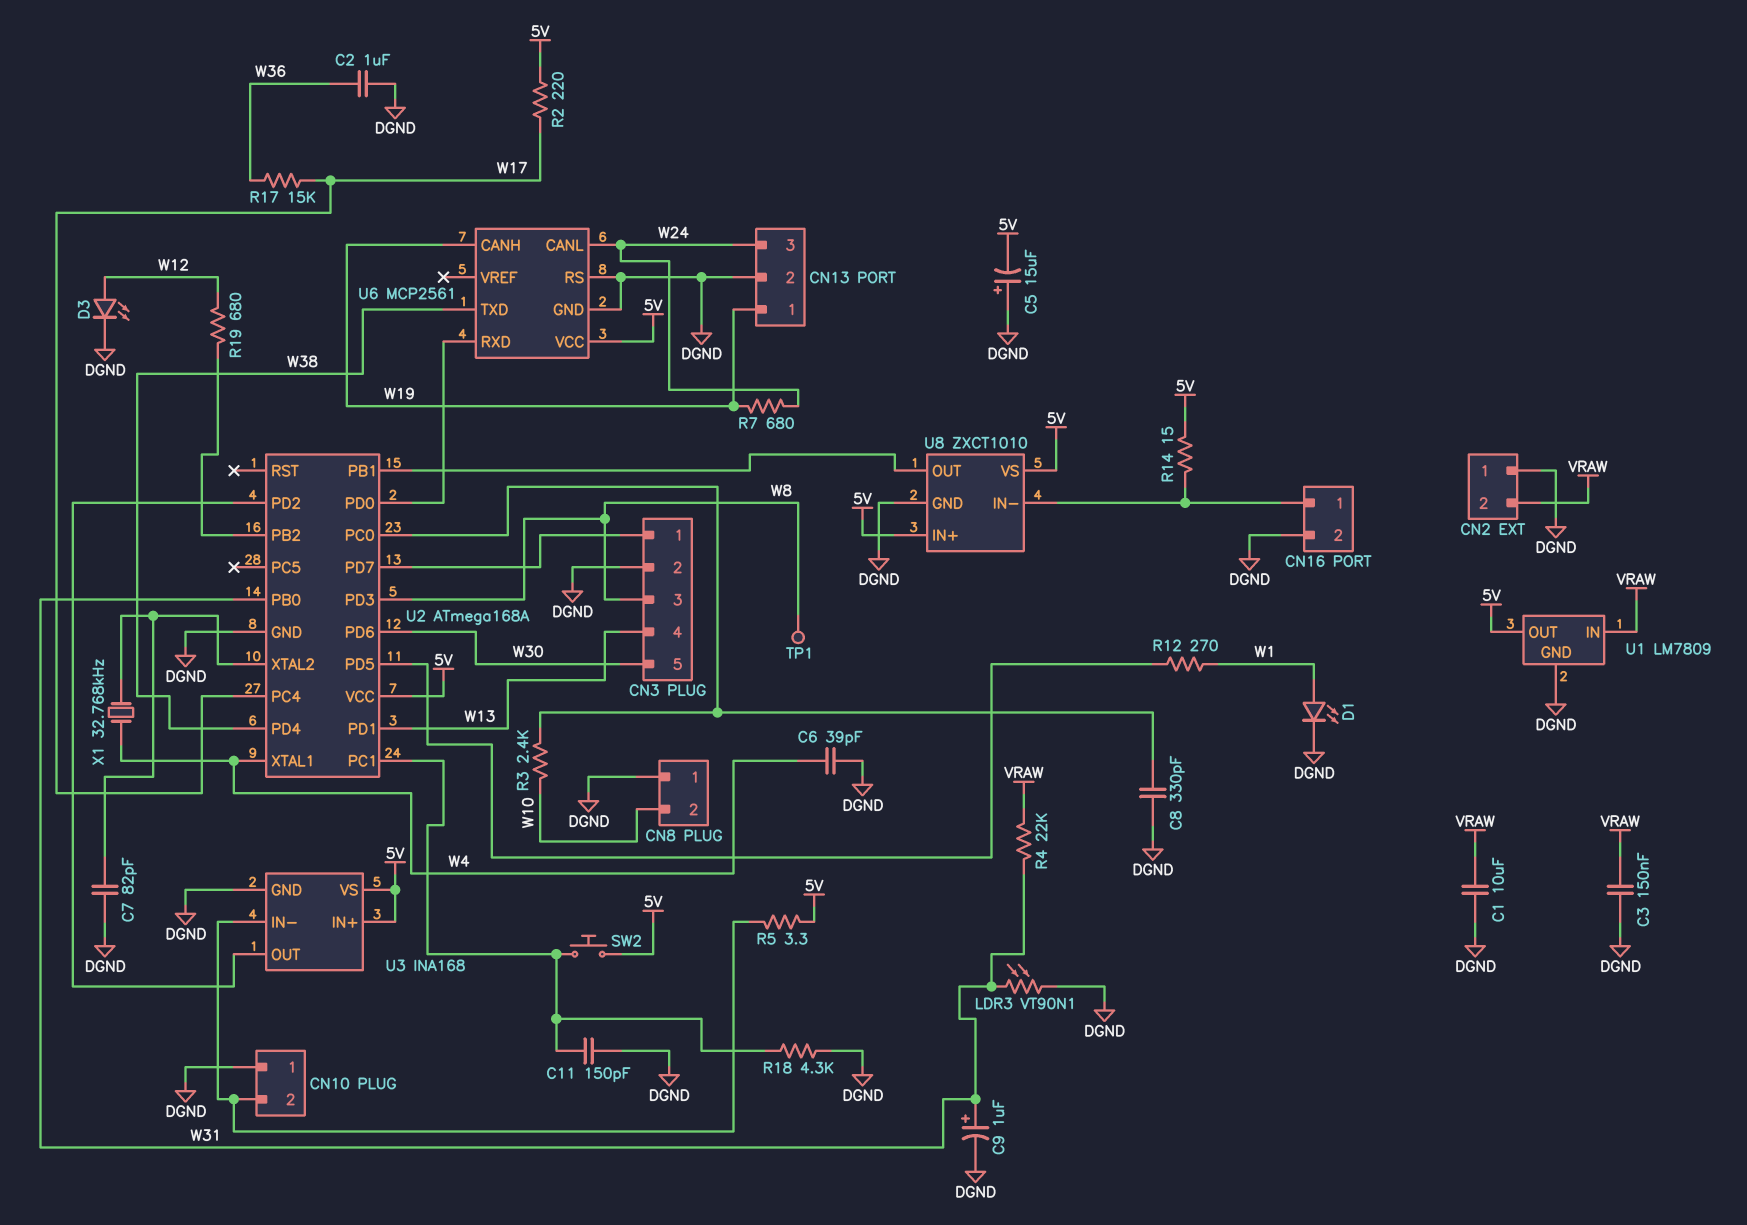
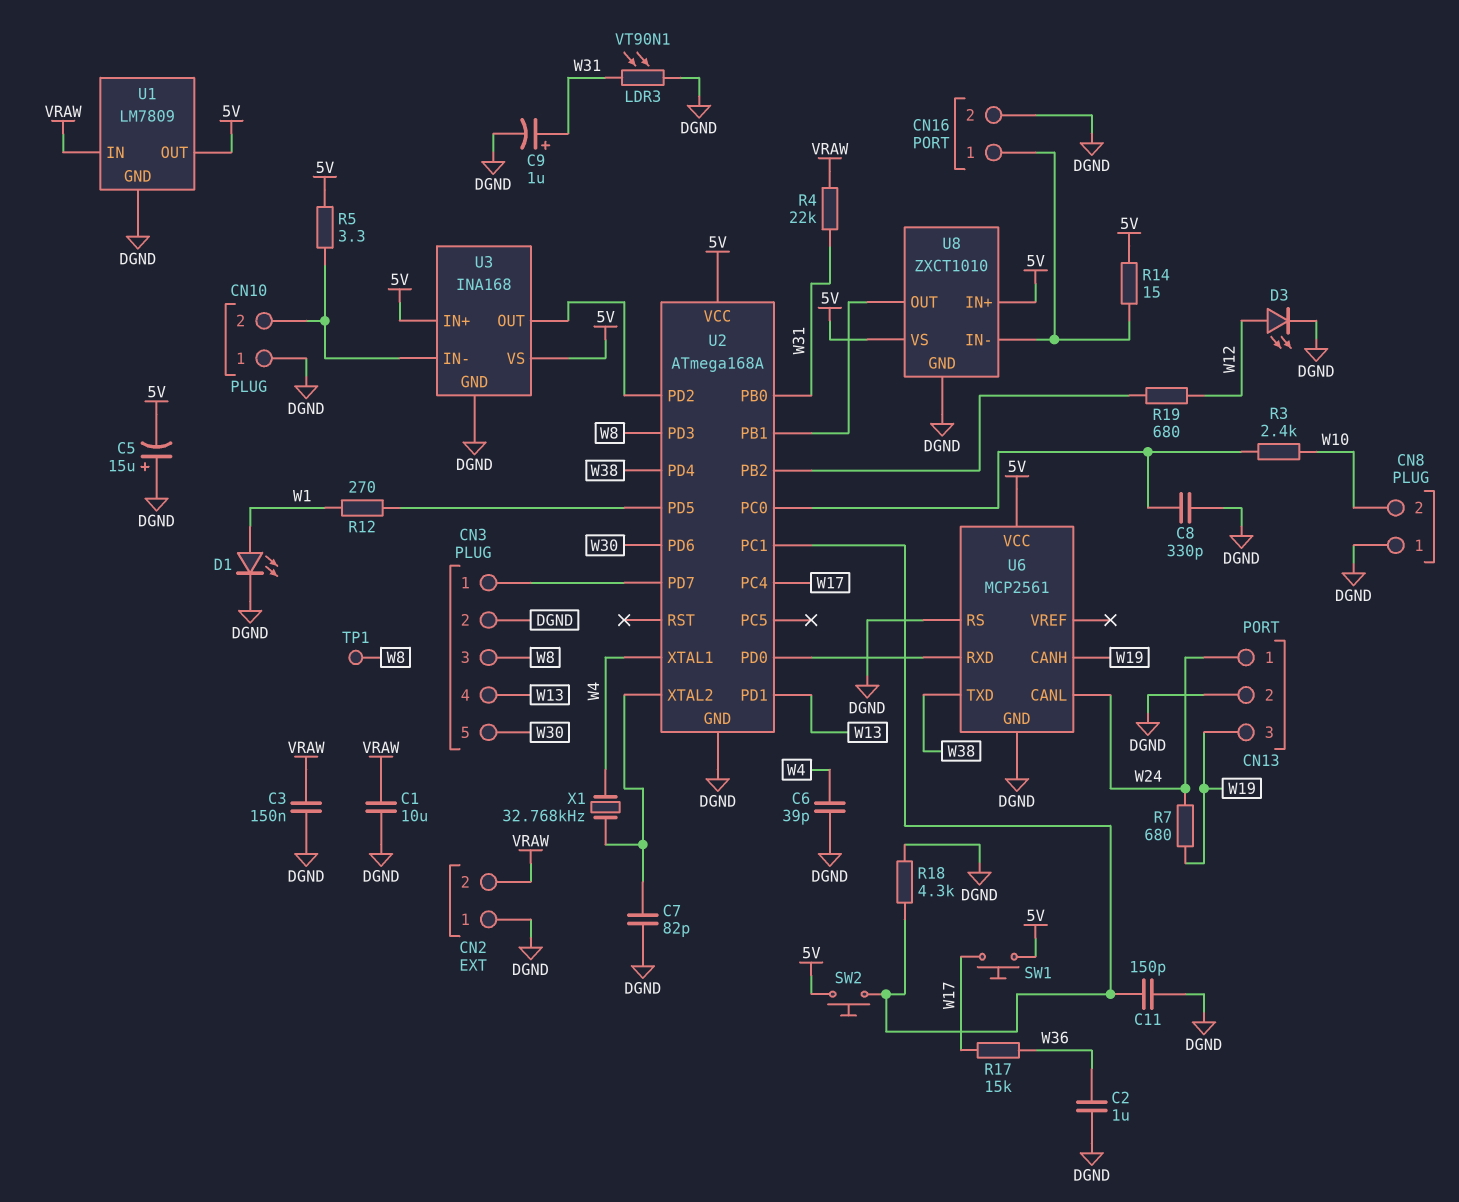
CN13 pin 1: W19 -> W24
CN13 pin 3: W24 -> W19
R2: 220 (5V, W17) -> none
SW1: none -> button (5V, W17)

